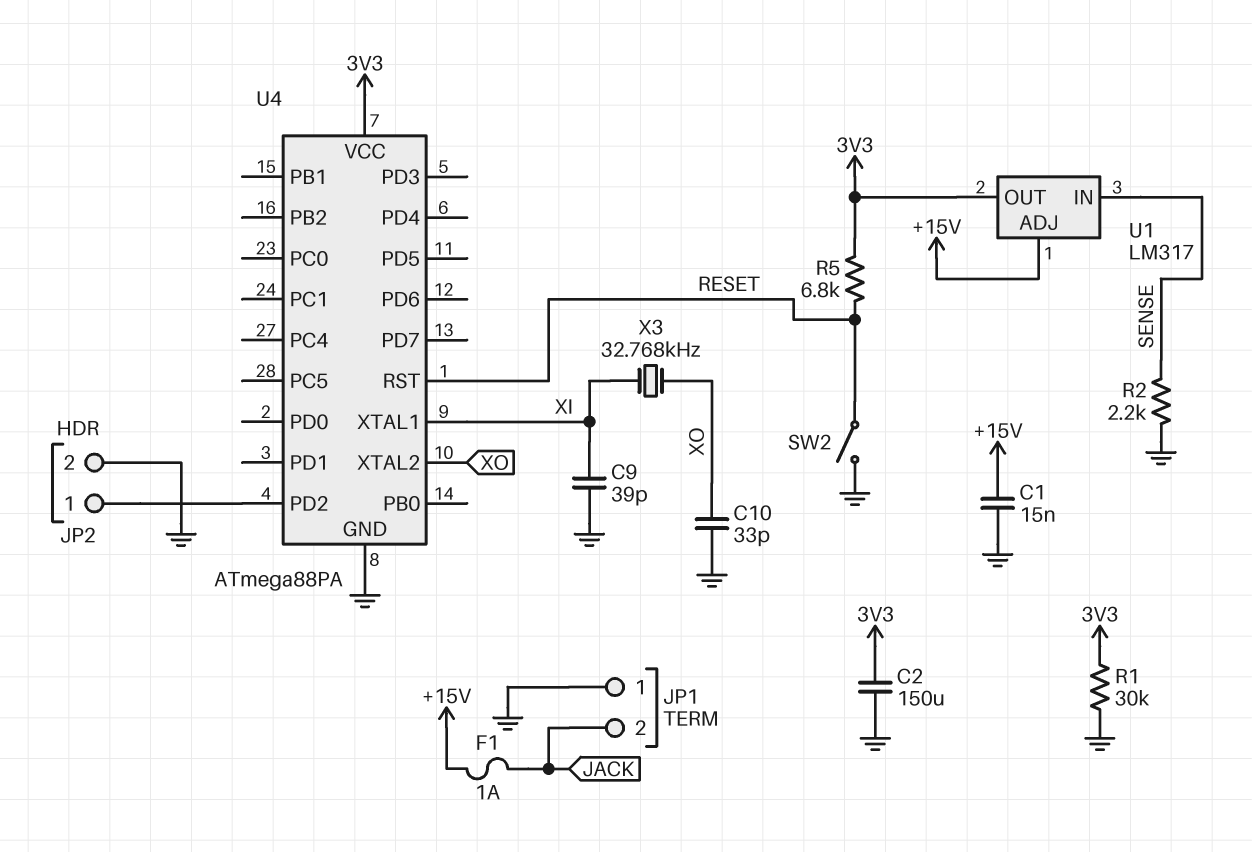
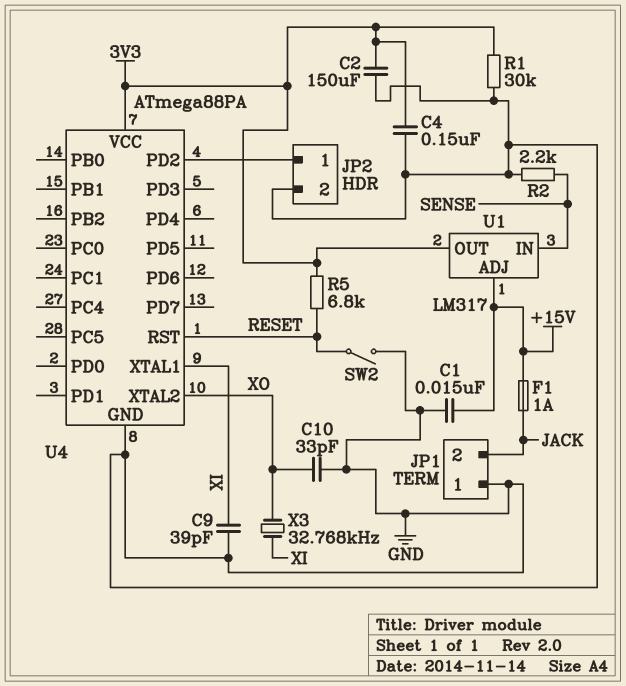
C4: none -> 150nF (3V3, GND)

